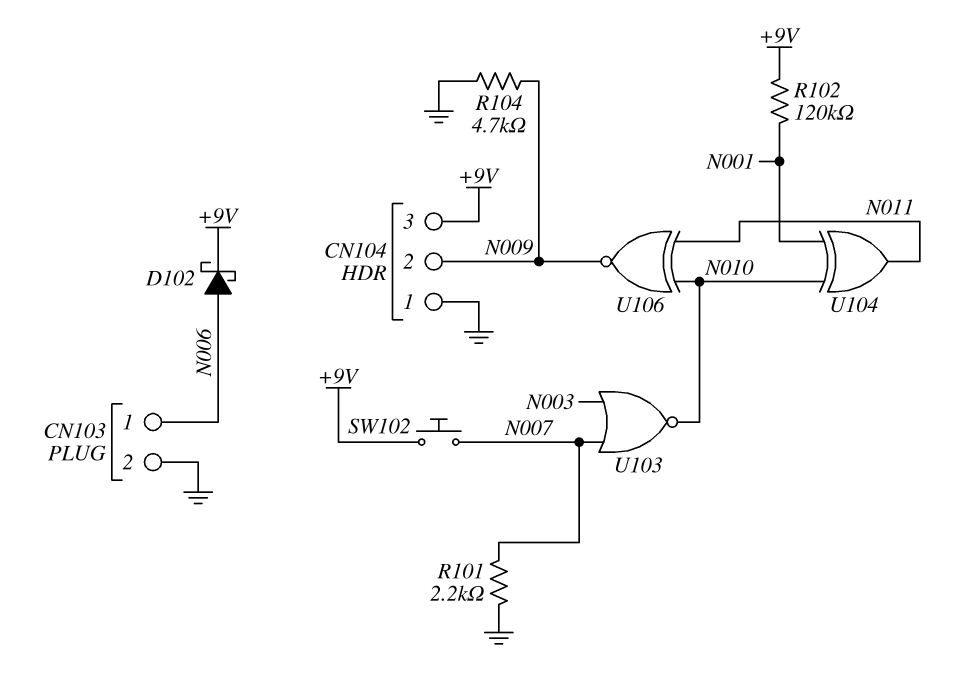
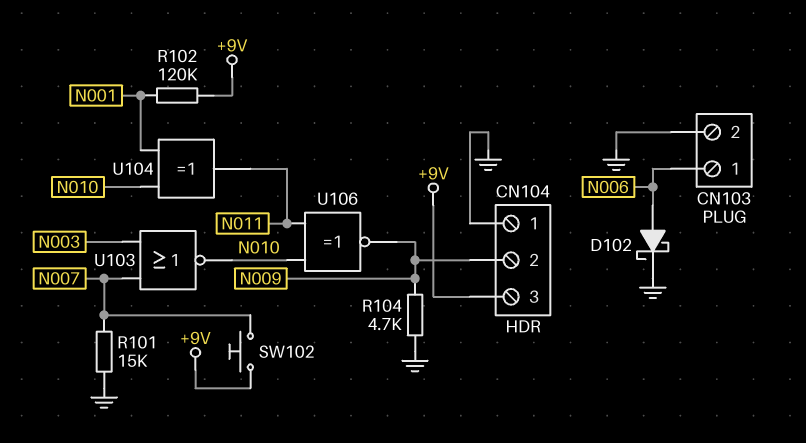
D102: schottky (A N006, K +9V) -> schottky (A N006, K GND)
R101: 2.2k (GND, N007) -> 15k (GND, N007)

